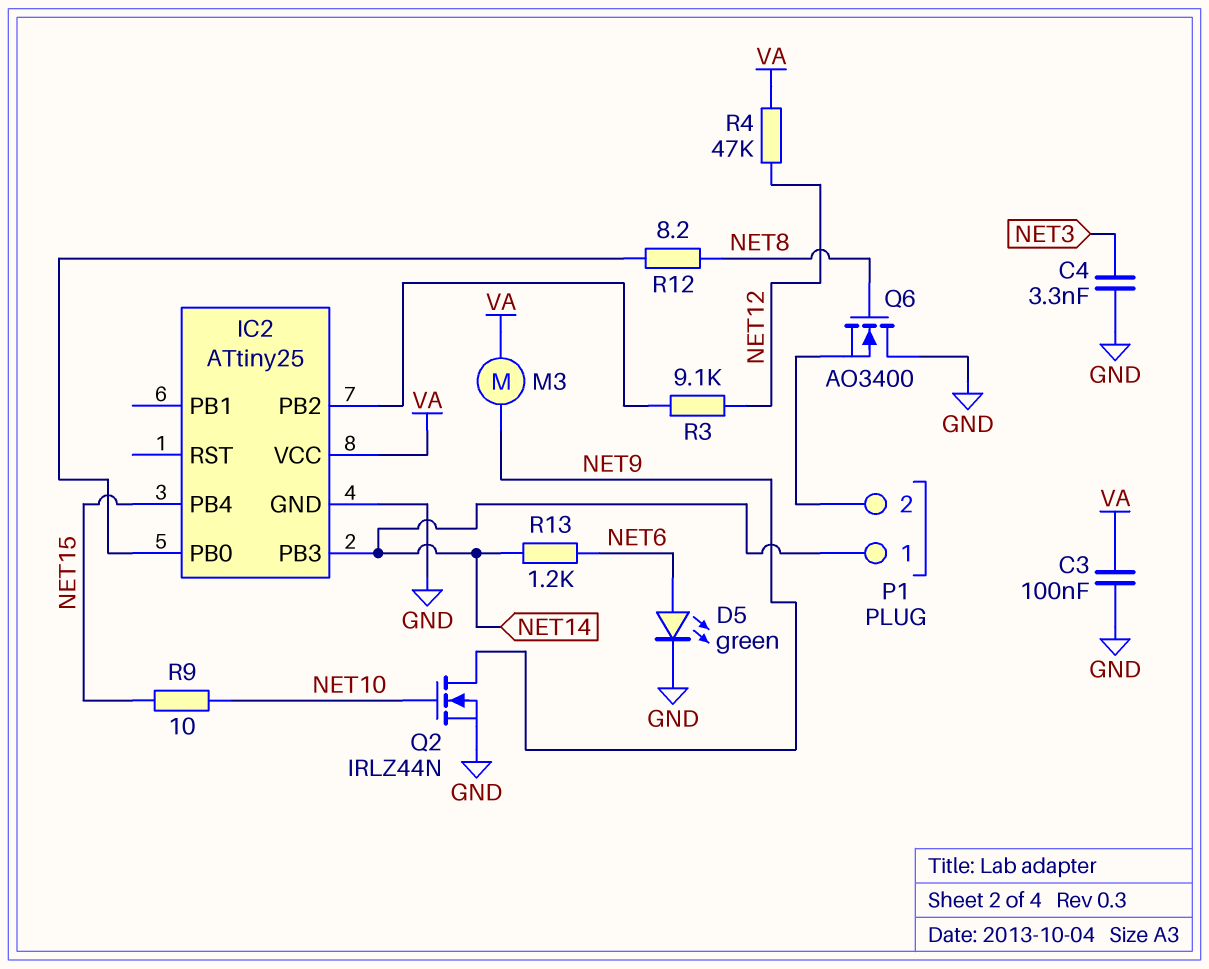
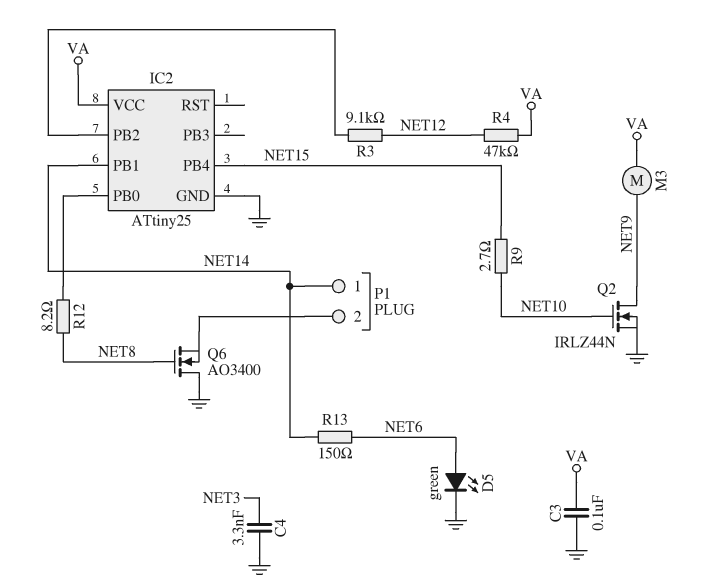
IC2 pin PB1: none -> NET14
IC2 pin PB3: NET14 -> none
R9: 10 (NET10, NET15) -> 2.7 (NET10, NET15)
R13: 1.2k (NET6, NET14) -> 150 (NET6, NET14)

